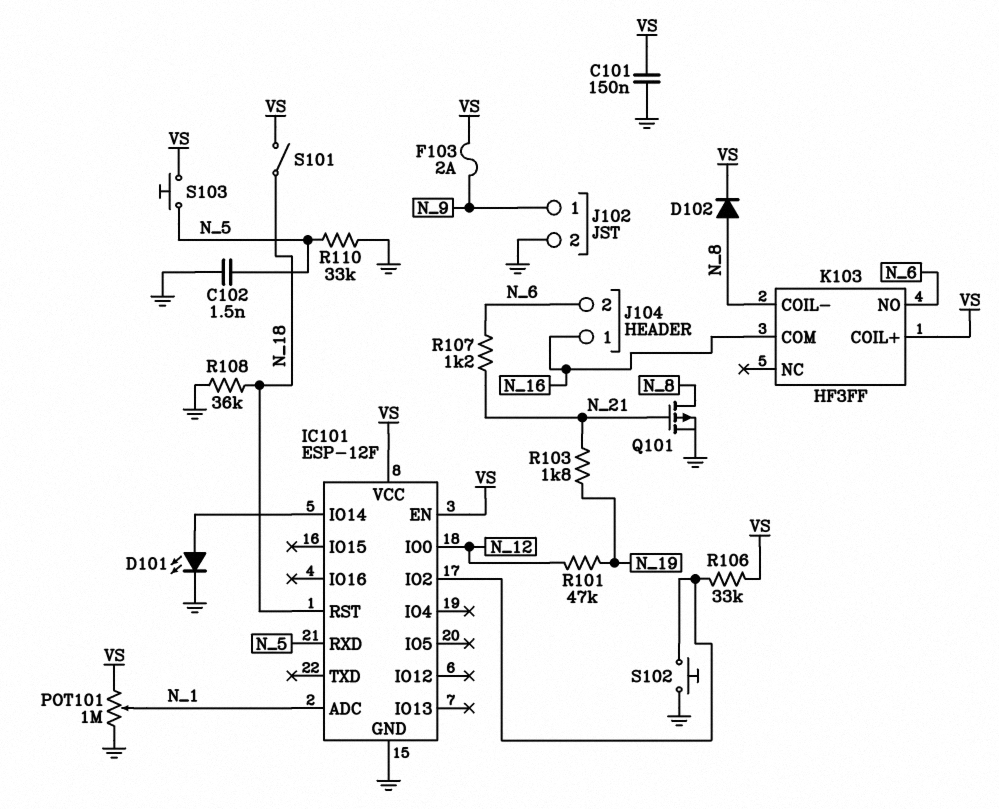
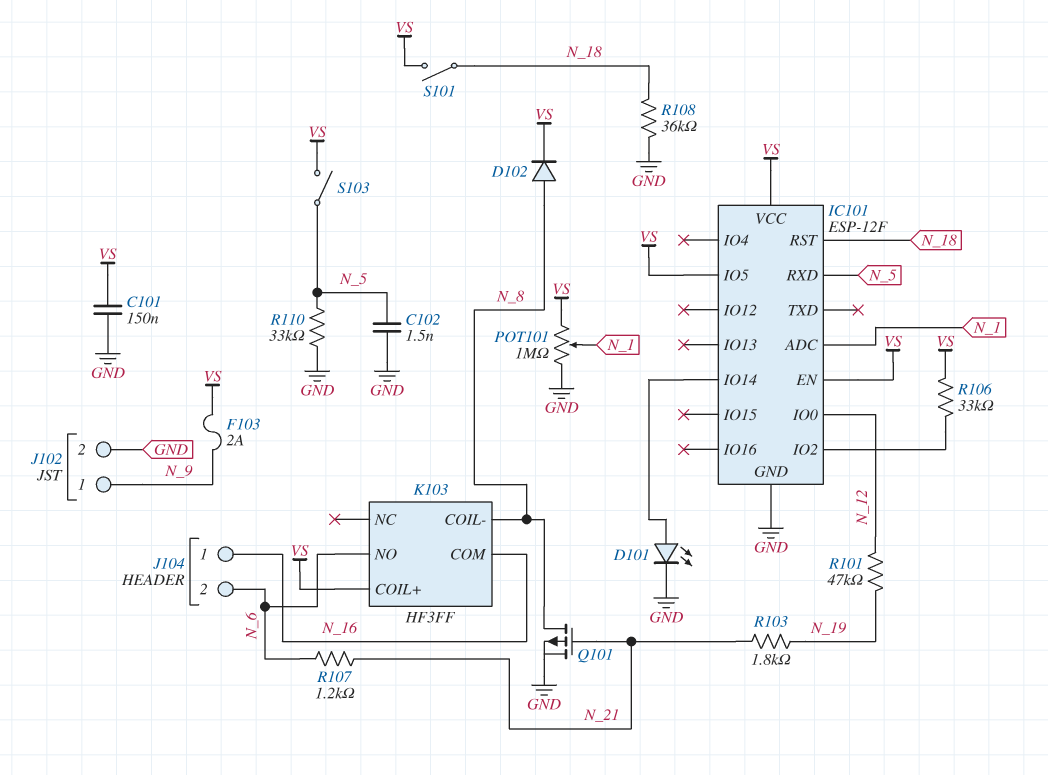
IC101 pin IO5: none -> VS
S102: button (GND, IC101/IO2) -> none
S103: button (N_5, VS) -> switch (N_5, VS)

